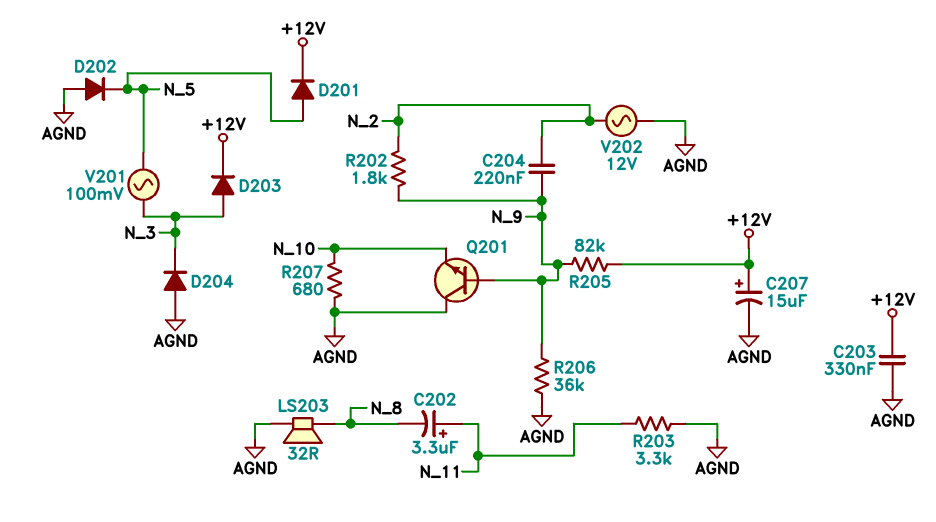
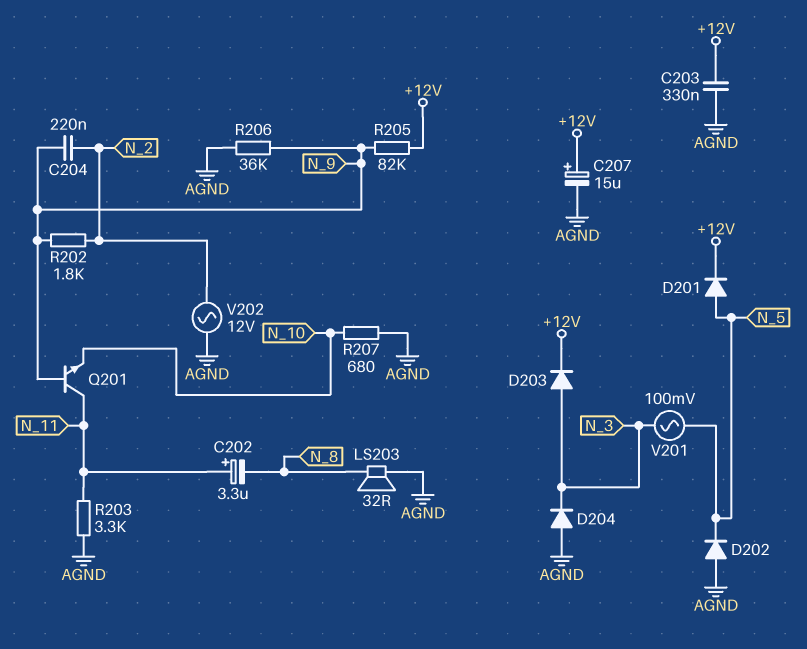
Q201: NPN (B N_9, C AGND, E N_10) -> NPN (B N_9, C N_11, E N_10)

